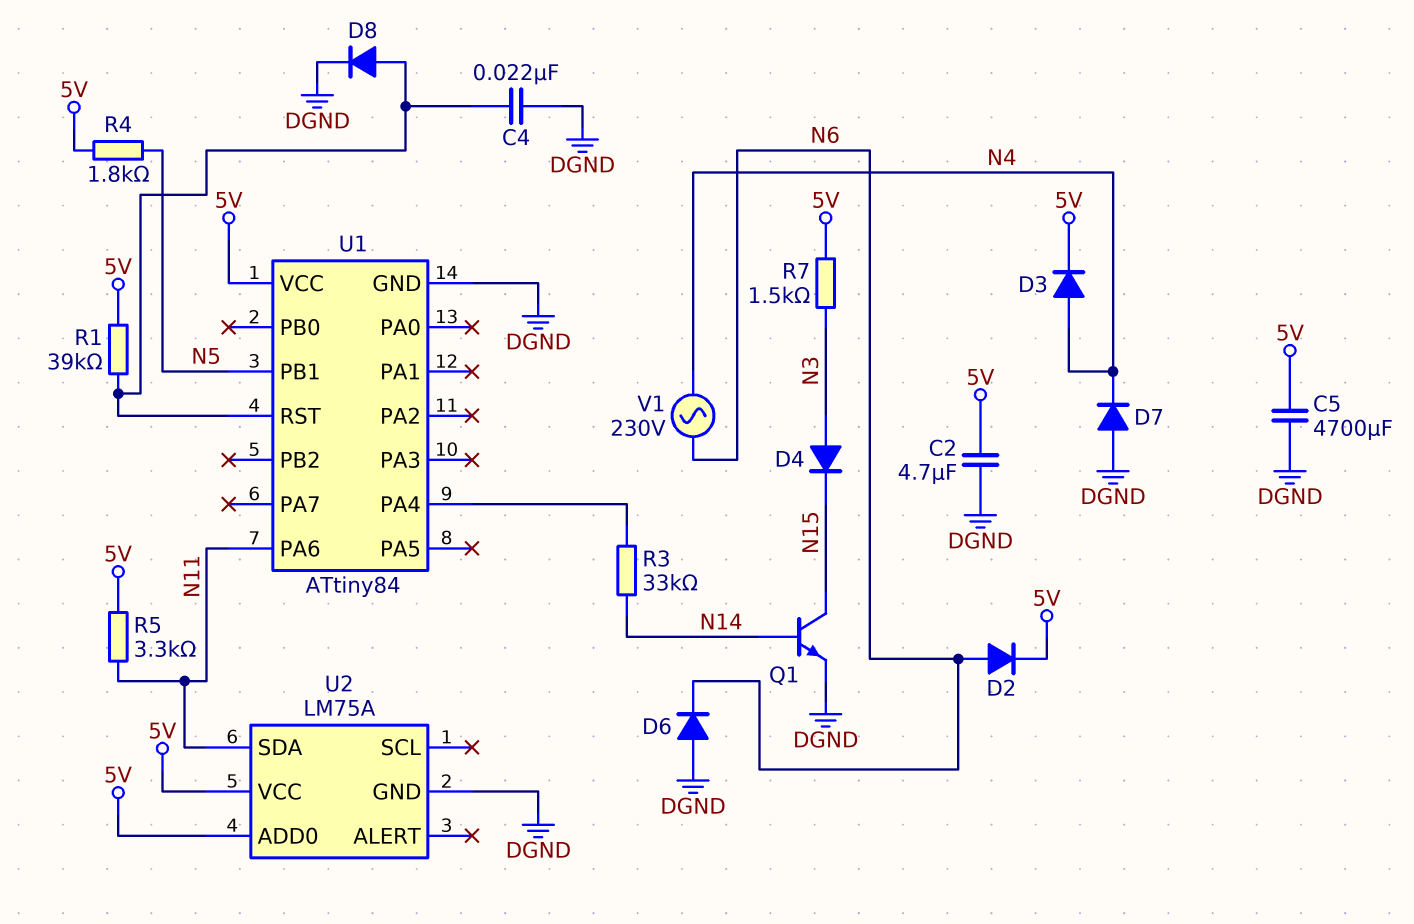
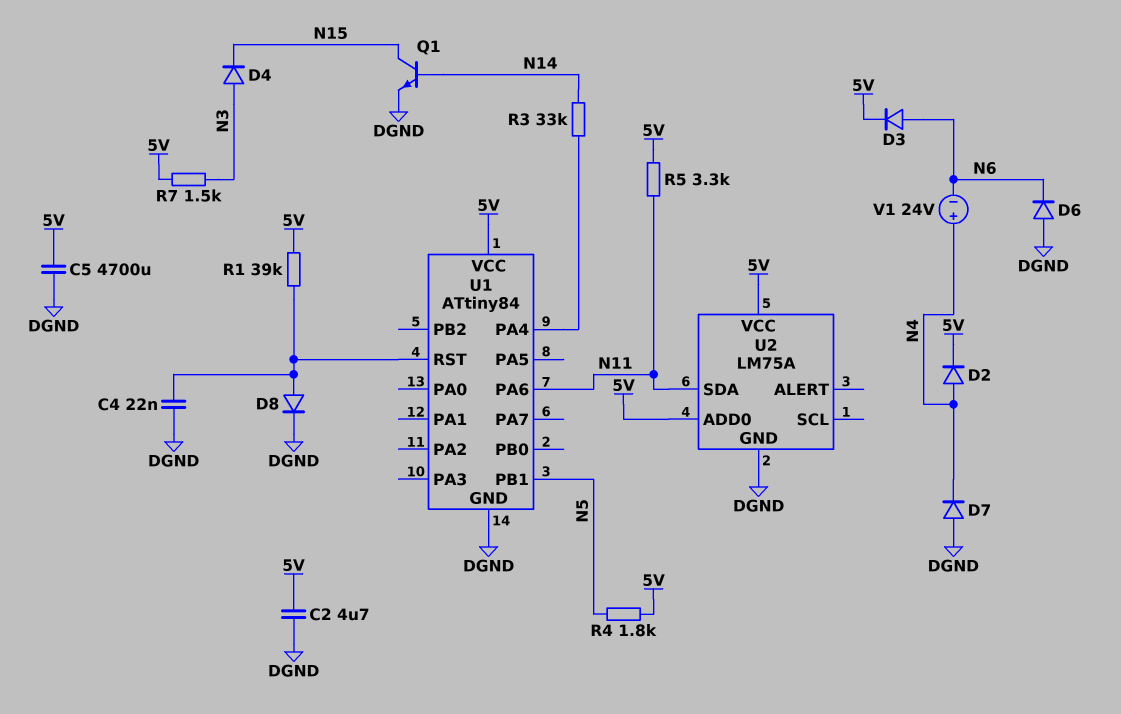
D2: diode (A N6, K 5V) -> diode (A N4, K 5V)
D3: diode (A N4, K 5V) -> diode (A N6, K 5V)
V1: AC 230V (N4, N6) -> 24V (plus N4, minus N6)

